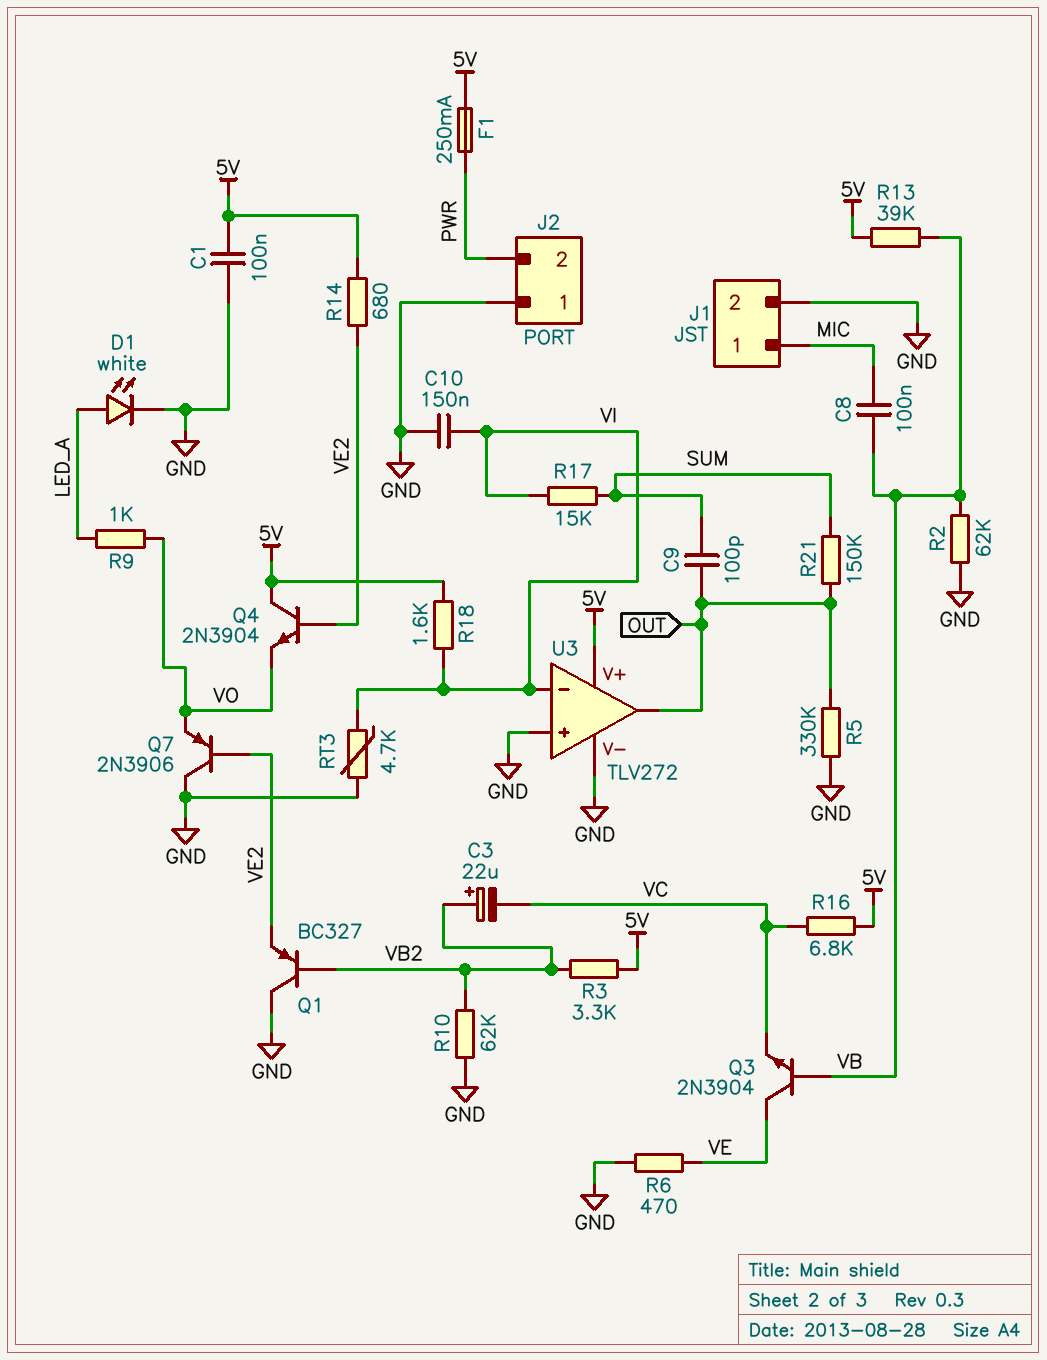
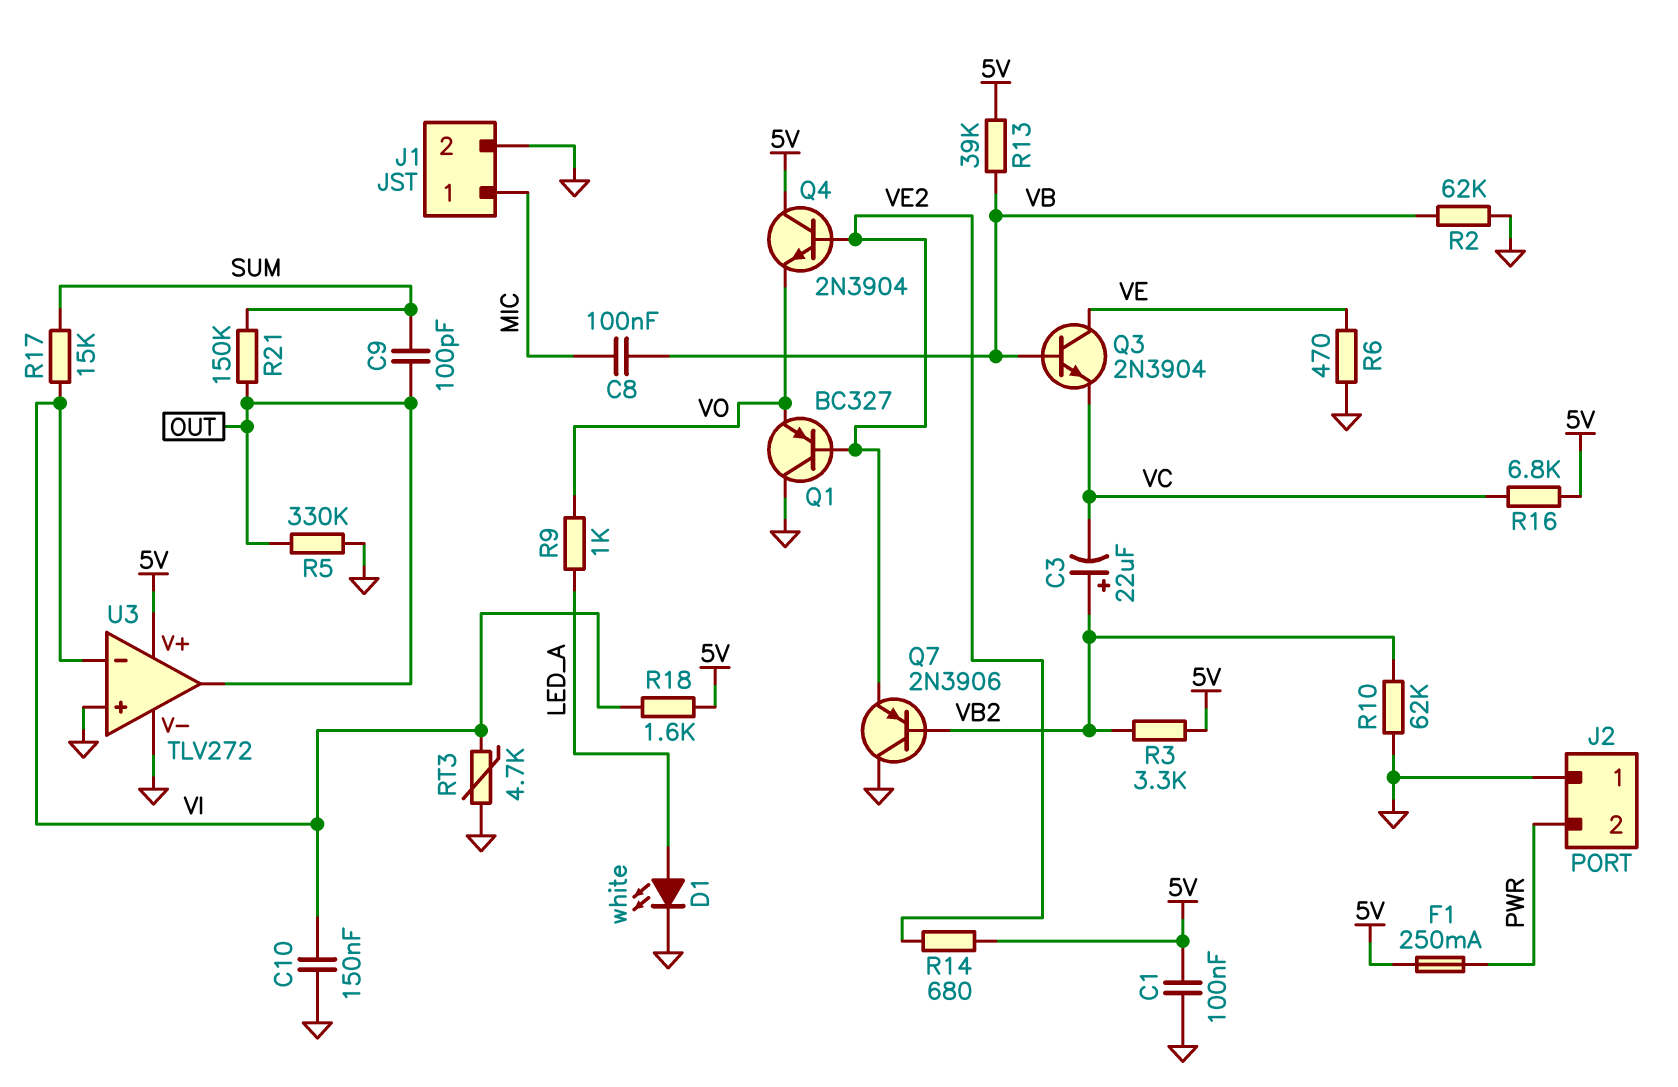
Q1: PNP BC327 (B VB2, C GND, E VE2) -> PNP BC327 (B VE2, C GND, E VO)
Q7: PNP 2N3906 (B VE2, C GND, E VO) -> PNP 2N3906 (B VB2, C GND, E VE2)

